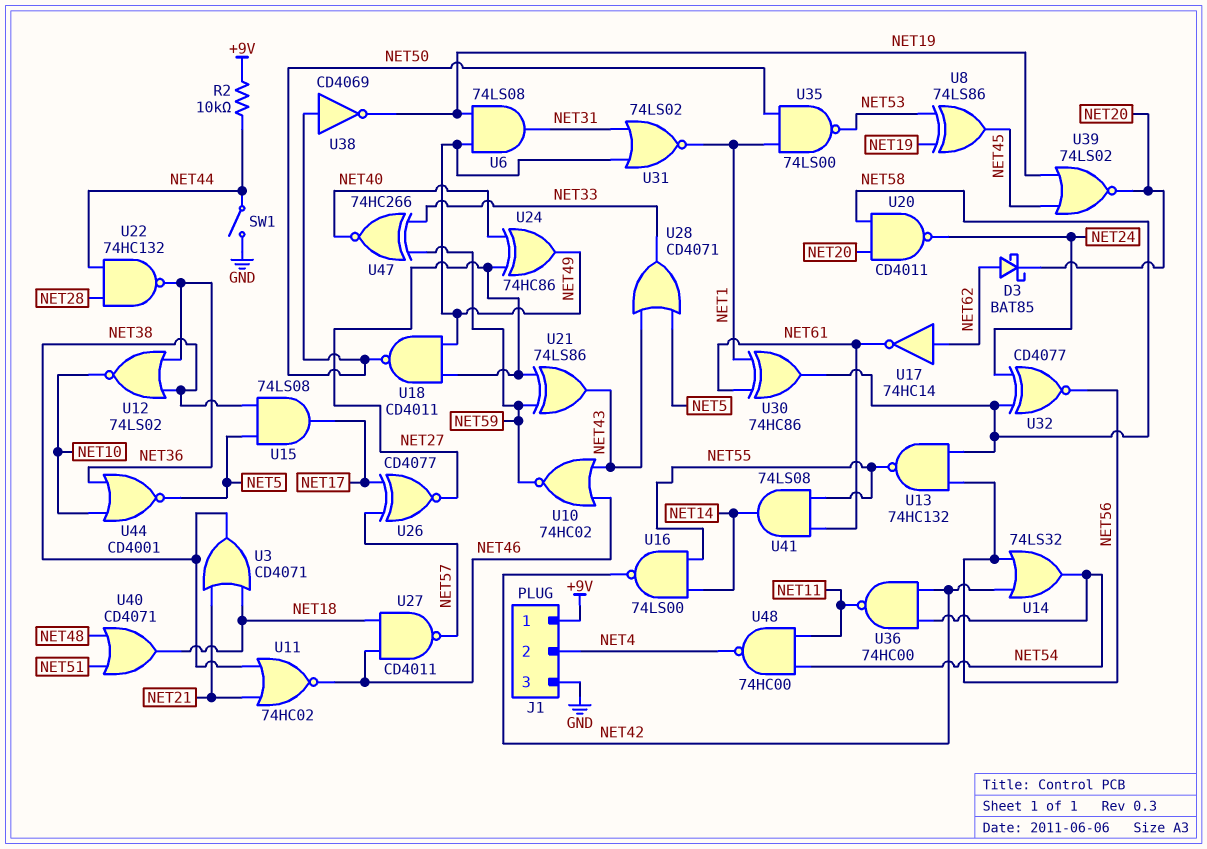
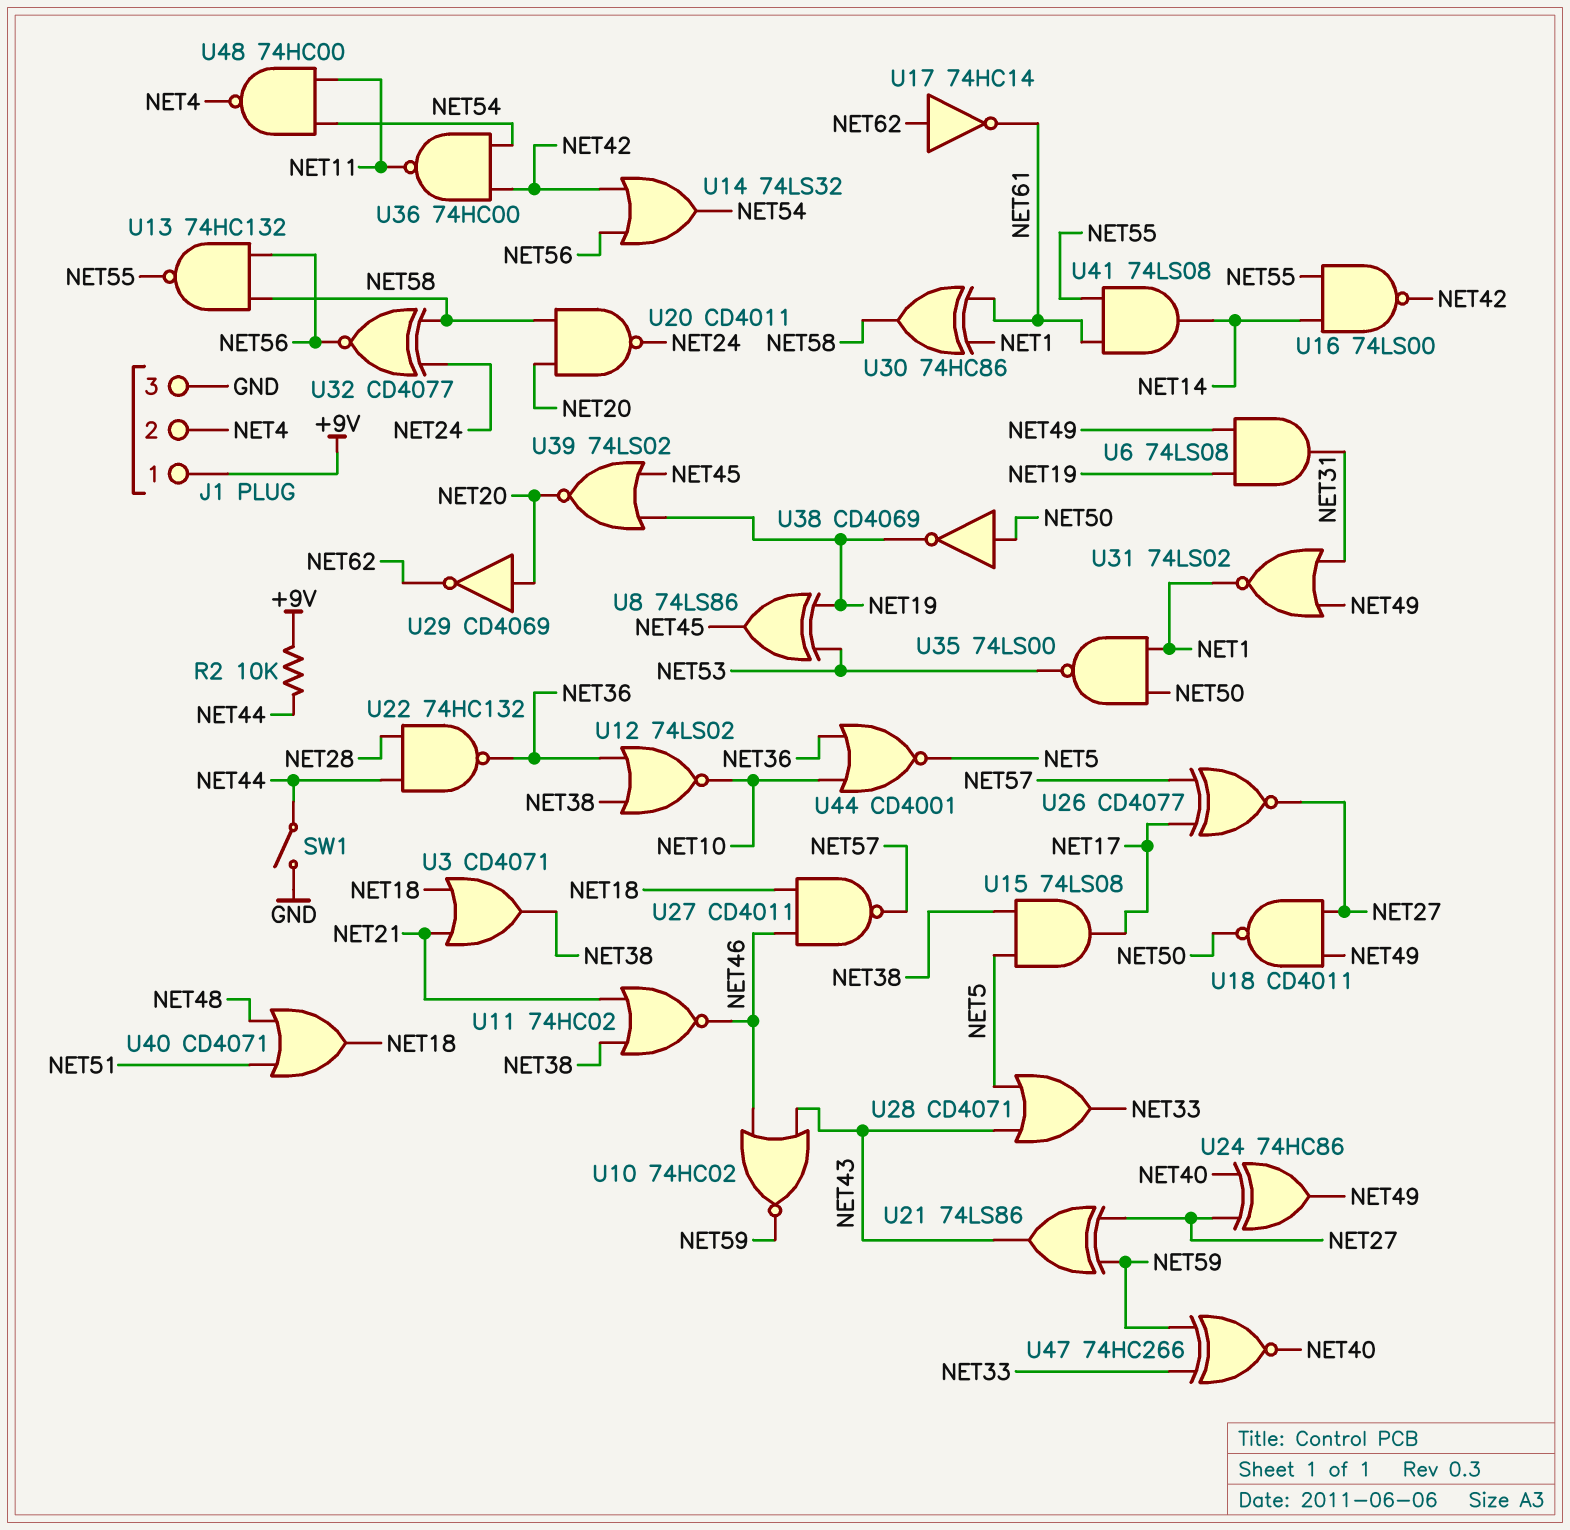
D3: schottky BAT85 (A NET62, K NET20) -> none
U29: none -> NOT CD4069 (in NET20, out NET62)

